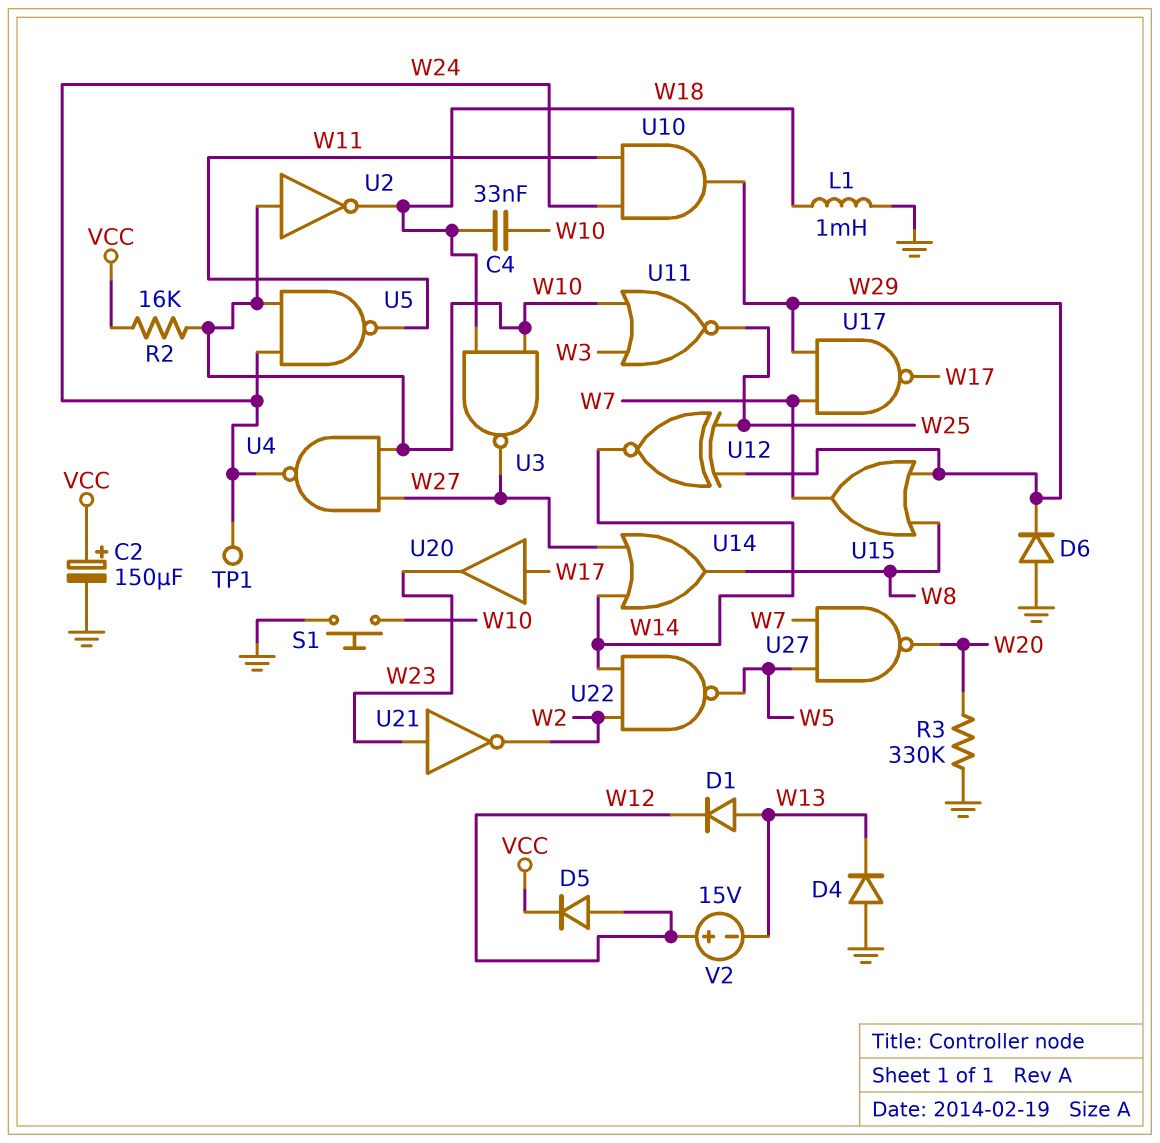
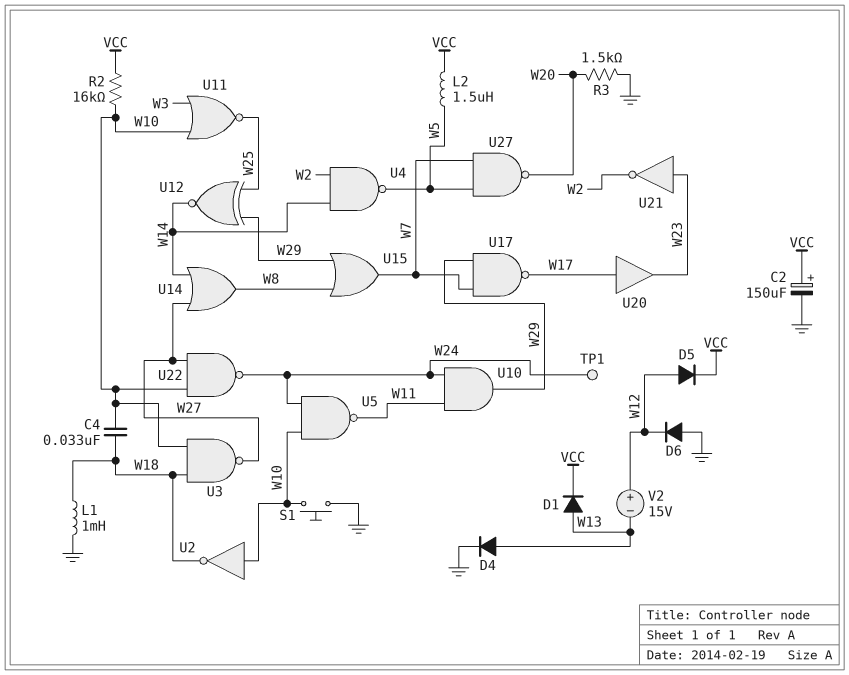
D1: diode (A W13, K W12) -> diode (A W13, K VCC)
D4: diode (A GND, K W13) -> diode (A W13, K GND)
D6: diode (A GND, K W29) -> diode (A GND, K W12)
L2: none -> 1.5uH (VCC, W5)
R3: 330k (GND, W20) -> 1.5k (GND, W20)
U4: NAND (in W10, in W27, out W24) -> NAND (in W2, in W14, out W5)
U22: NAND (in W2, in W14, out W5) -> NAND (in W10, in W27, out W24)

